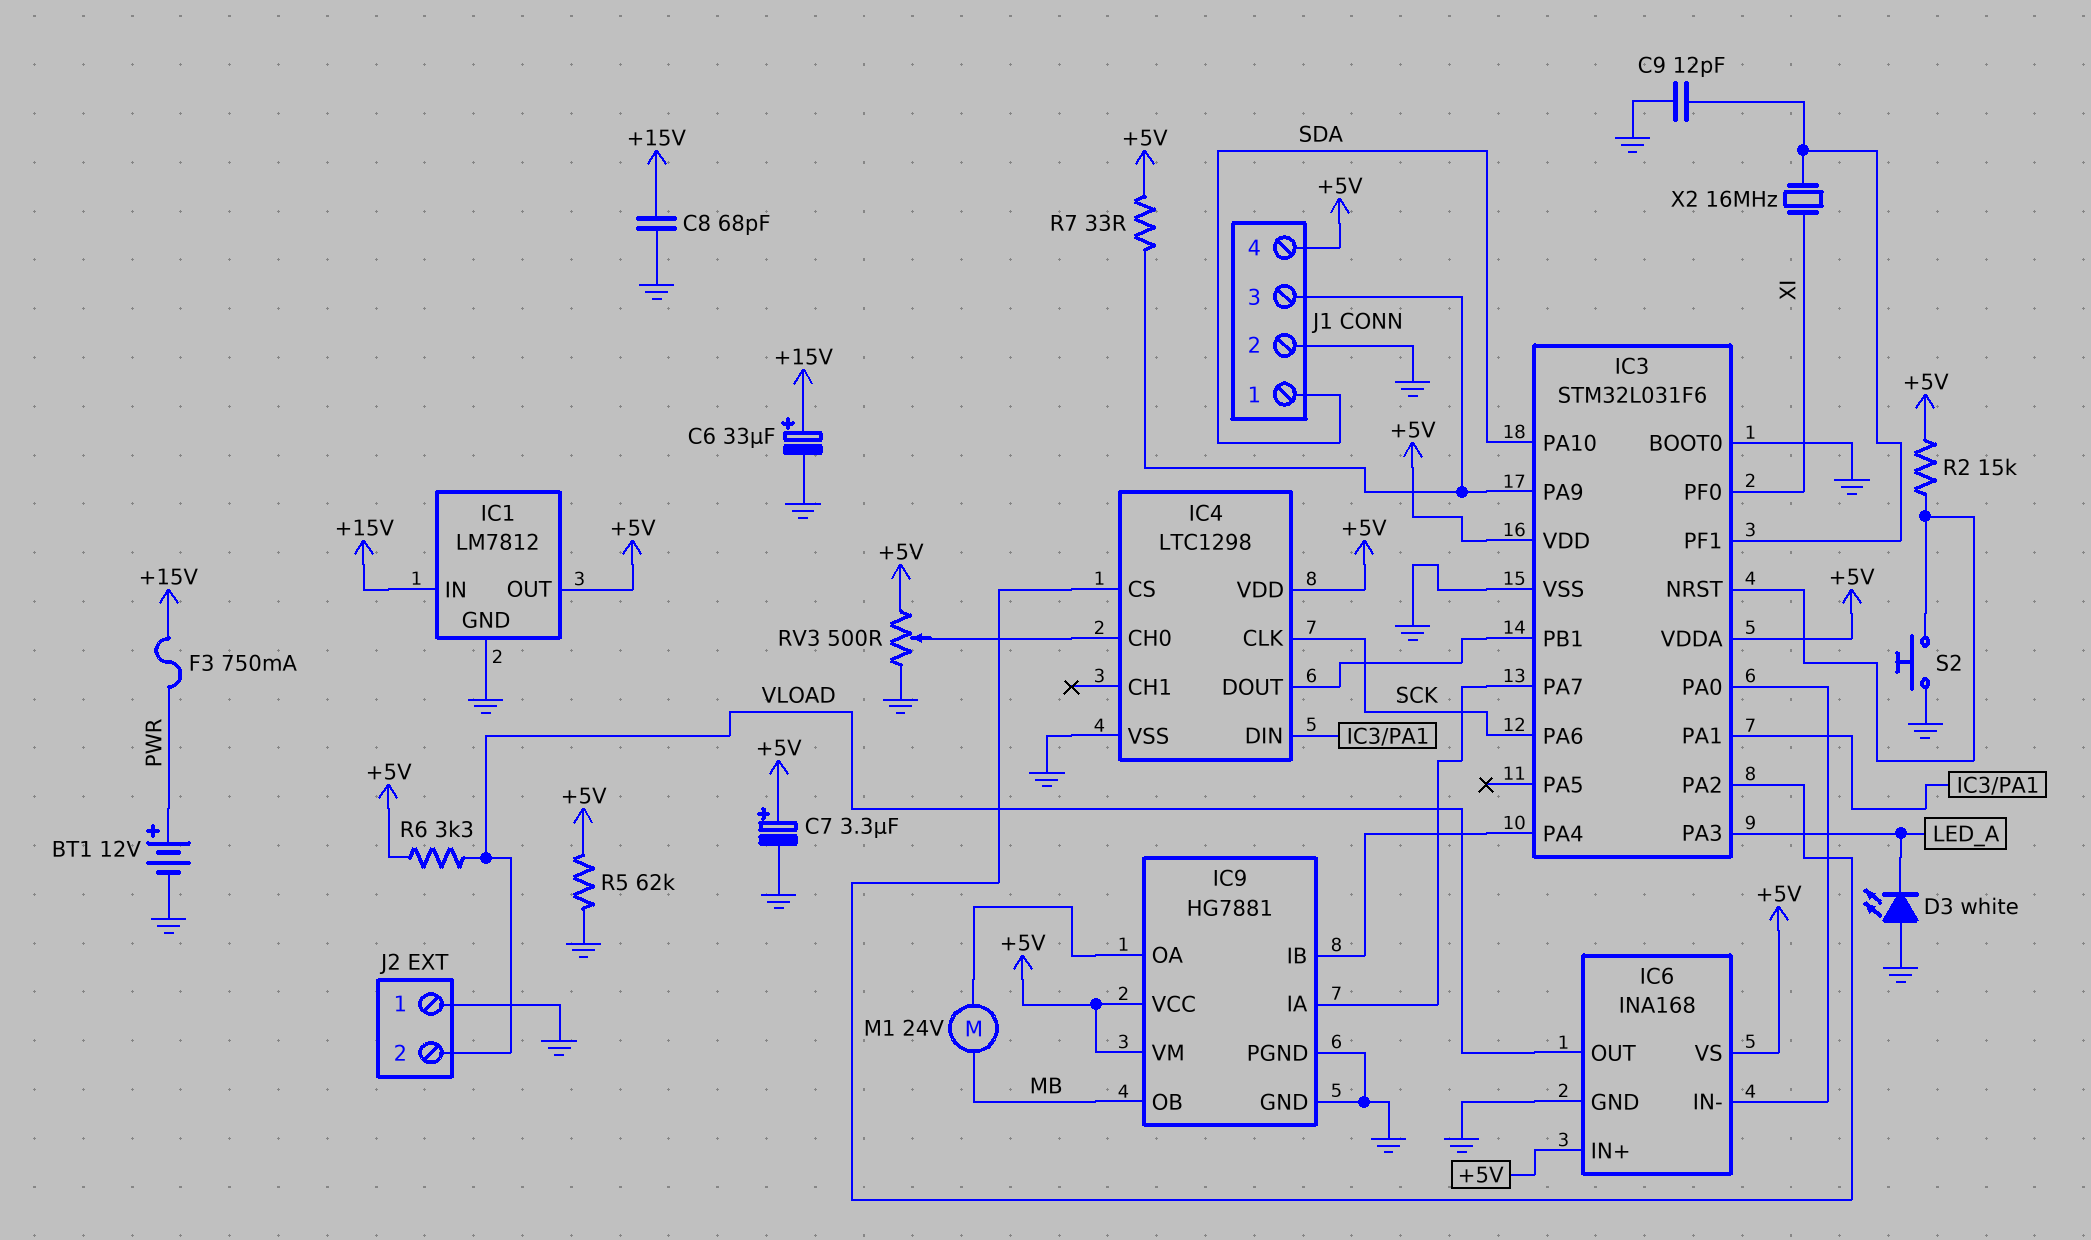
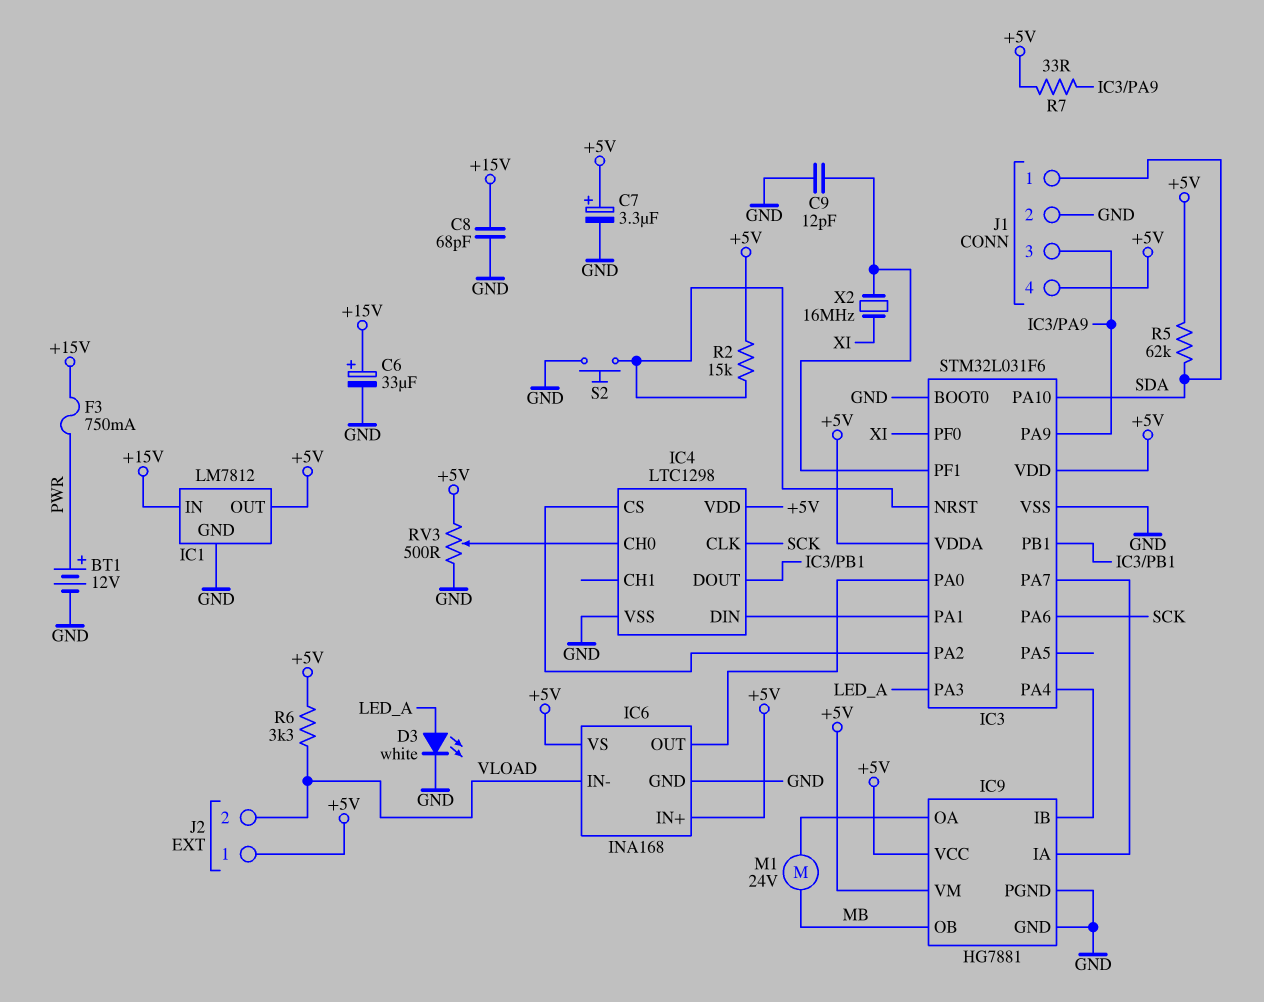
D3: LED white (A GND, K LED_A) -> LED white (A LED_A, K GND)
IC6 pin IN-: IC3/PA0 -> VLOAD
IC6 pin OUT: VLOAD -> IC3/PA0
J2 pin 1: GND -> +5V
R5: 62k (+5V, GND) -> 62k (+5V, SDA)

